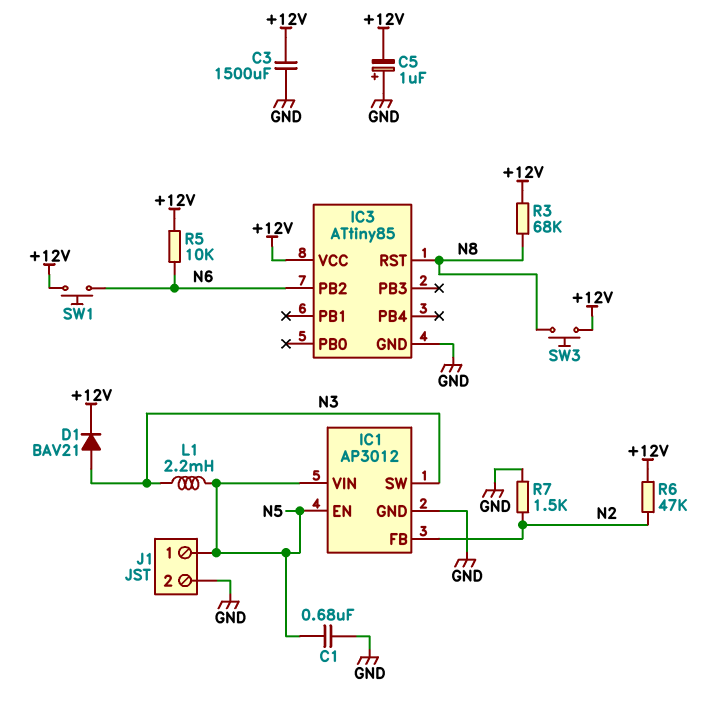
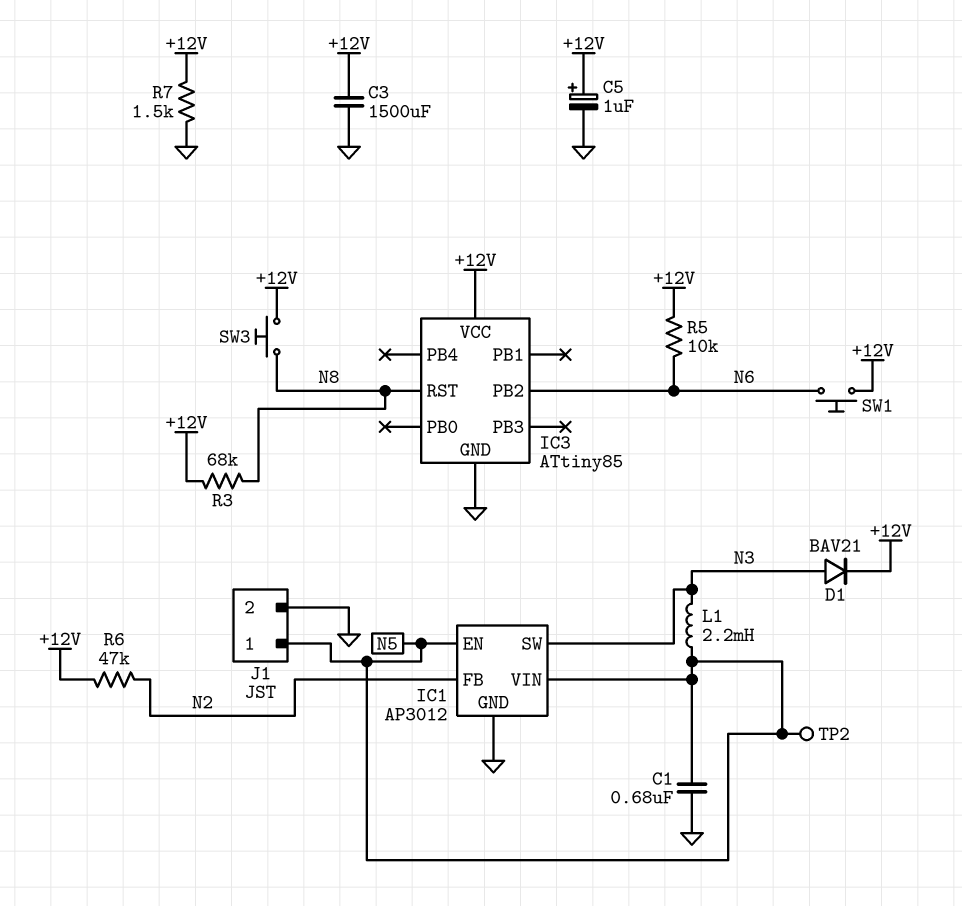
C5: 1uF (plus GND, minus +12V) -> 1uF (plus +12V, minus GND)
R7: 1.5k (GND, N2) -> 1.5k (+12V, GND)
TP2: none -> test point (N5)

